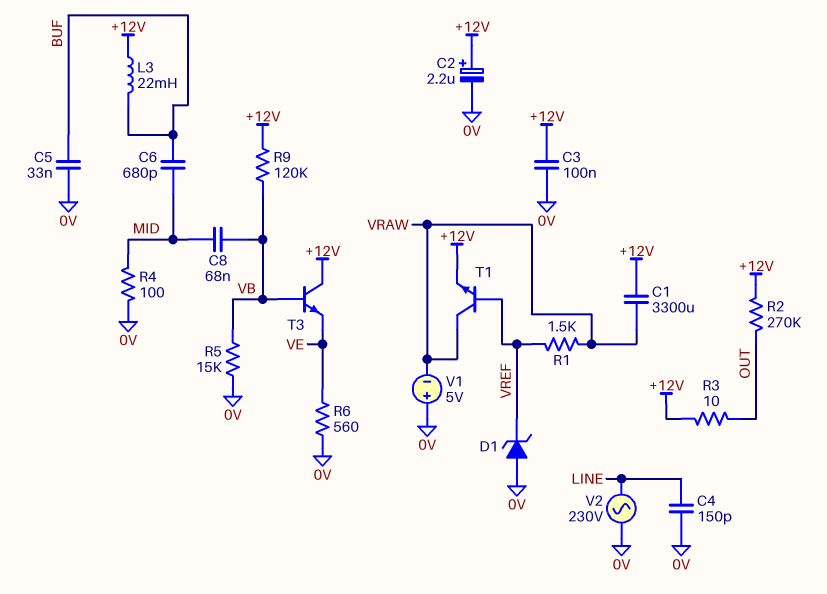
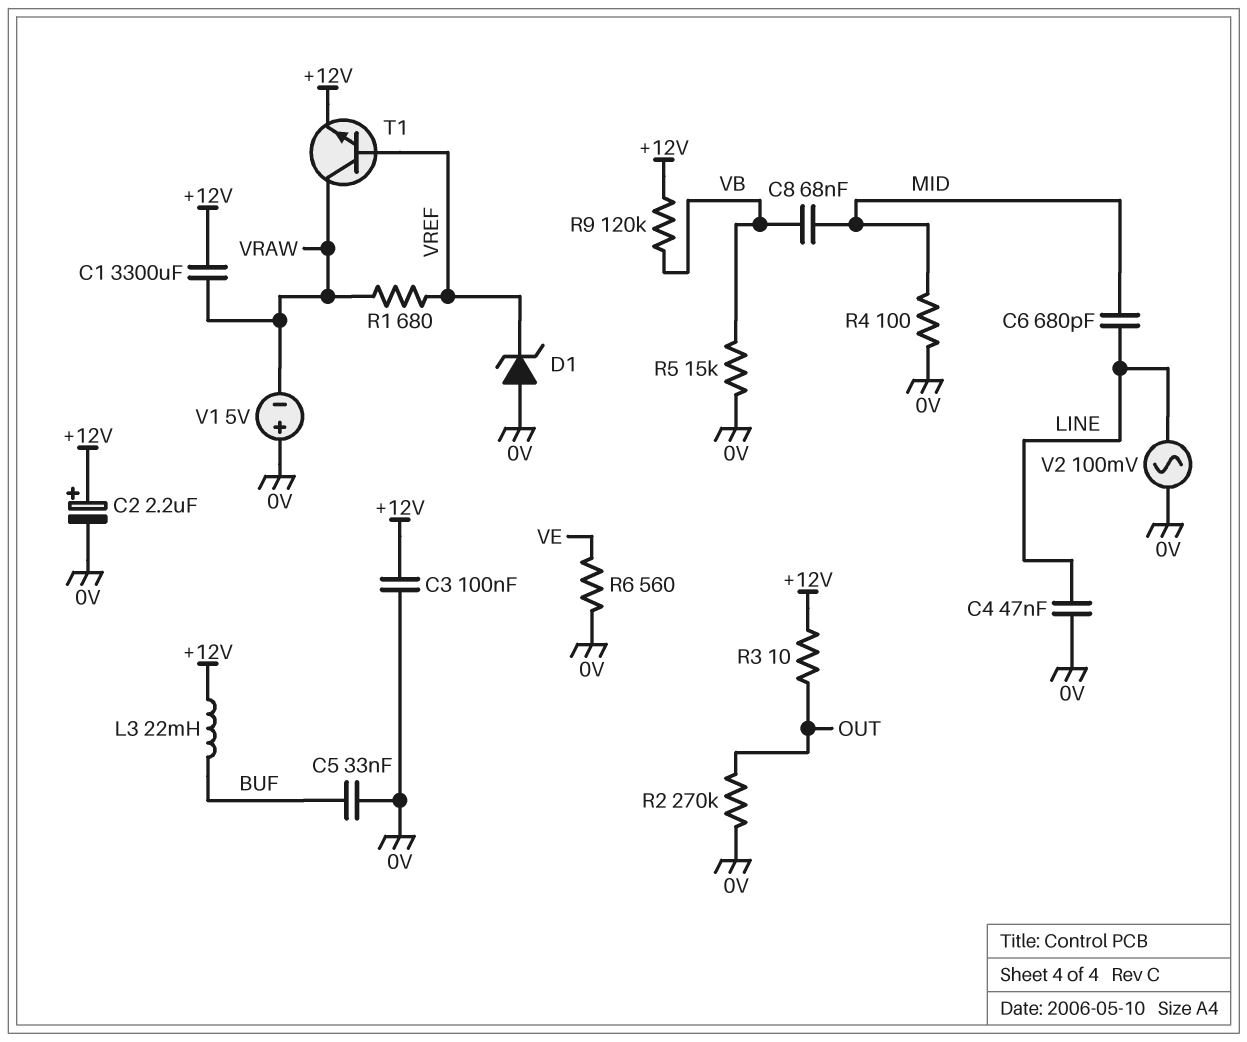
C4: 150pF (0V, LINE) -> 47nF (0V, LINE)
C6: 680pF (BUF, MID) -> 680pF (LINE, MID)
R1: 1.5k (VRAW, VREF) -> 680 (VRAW, VREF)
R2: 270k (+12V, OUT) -> 270k (0V, OUT)
T3: NPN (B VB, C +12V, E VE) -> none
V2: AC 230V (0V, LINE) -> AC 100mV (0V, LINE)

